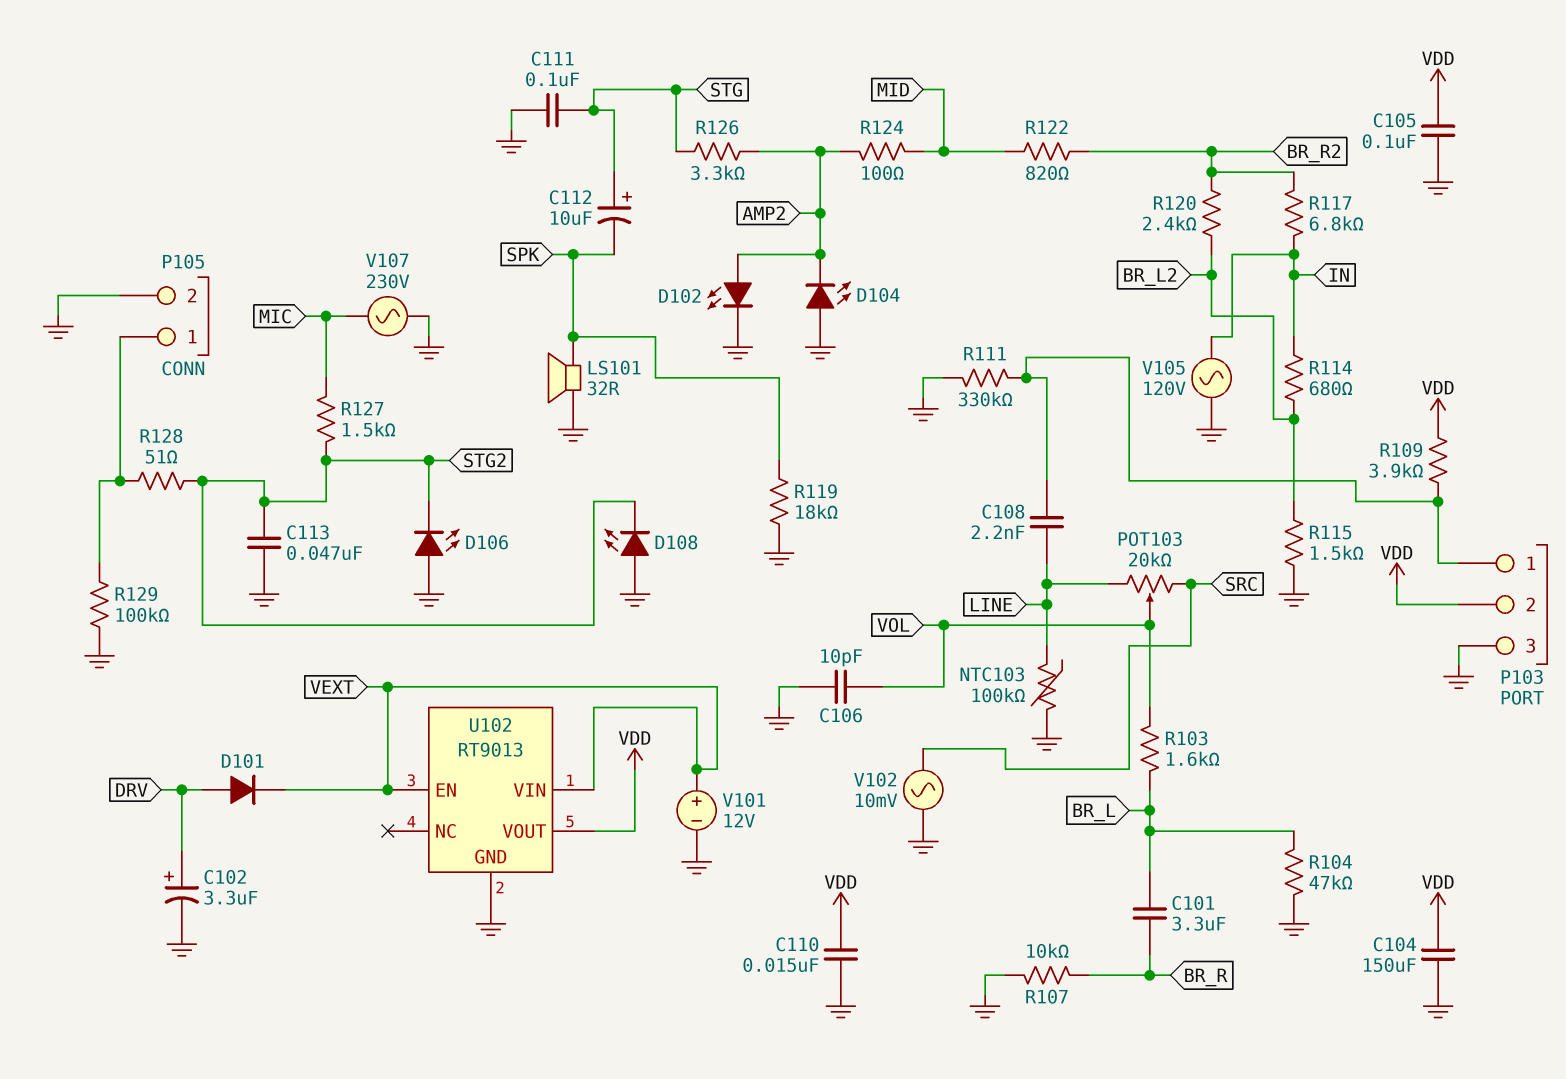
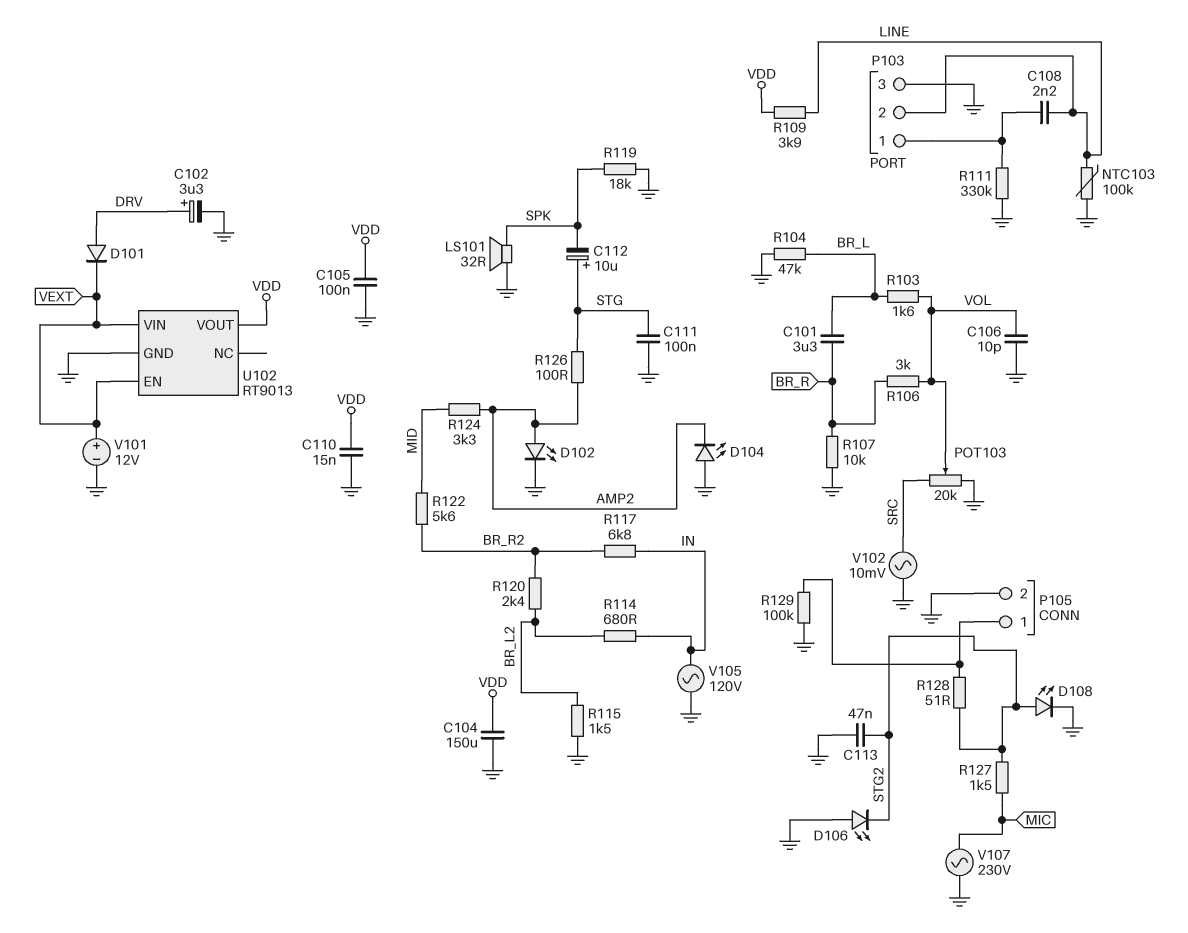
D108: LED (A GND, K STG2) -> LED (A STG2, K GND)
P103 pin 2: VDD -> LINE
POT103: 20k (LINE, SRC, wiper VOL) -> 20k (GND, SRC, wiper VOL)
R106: none -> 3k (BR_R, VOL)
R109: 3.9k (P103/1, VDD) -> 3.9k (LINE, VDD)
R122: 820 (BR_R2, MID) -> 5.6k (BR_R2, MID)
R124: 100 (AMP2, MID) -> 3.3k (AMP2, MID)
R126: 3.3k (AMP2, STG) -> 100 (AMP2, STG)

